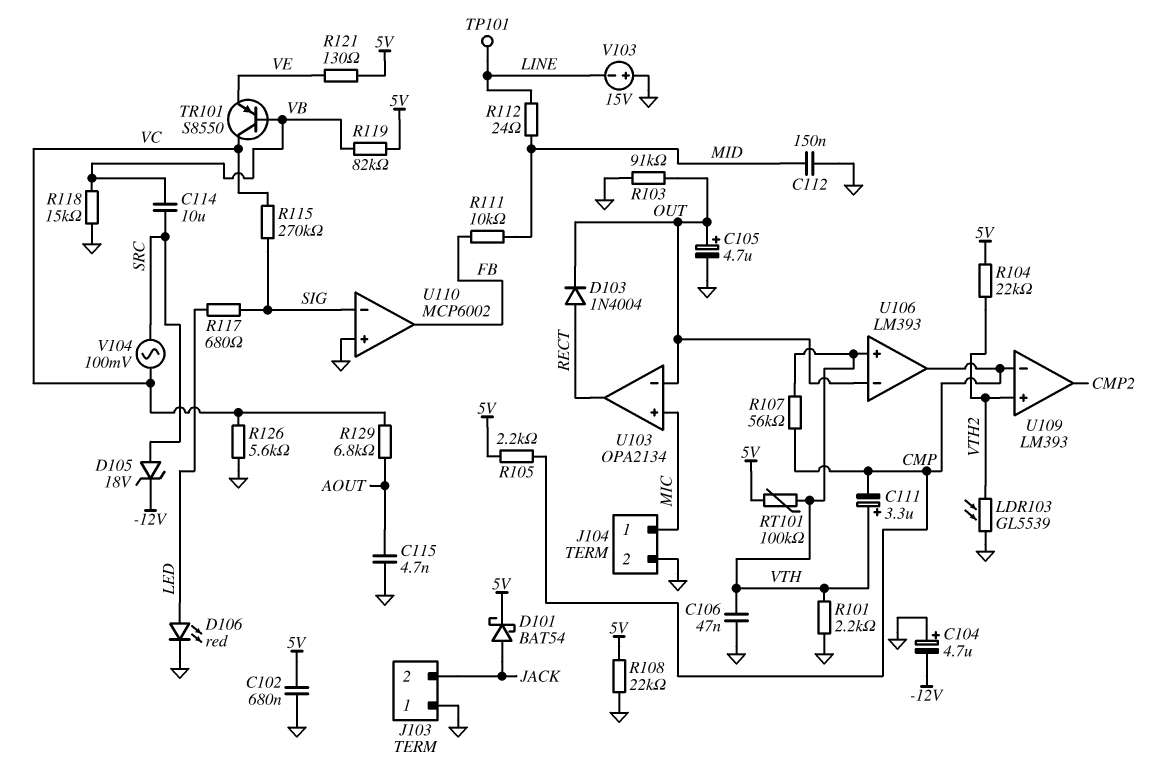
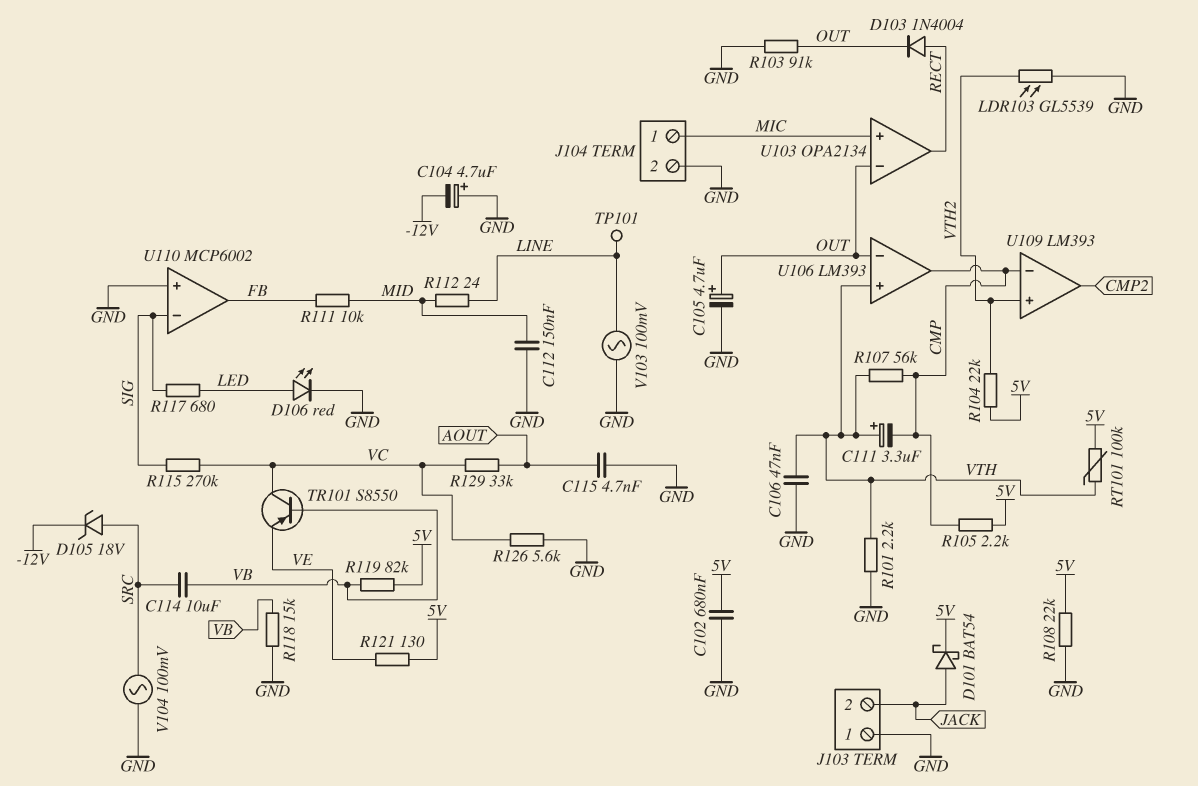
R129: 6.8k (AOUT, VC) -> 33k (AOUT, VC)
V103: 15V (plus GND, minus LINE) -> AC 100mV (GND, LINE)
V104: AC 100mV (SRC, VC) -> AC 100mV (GND, SRC)

